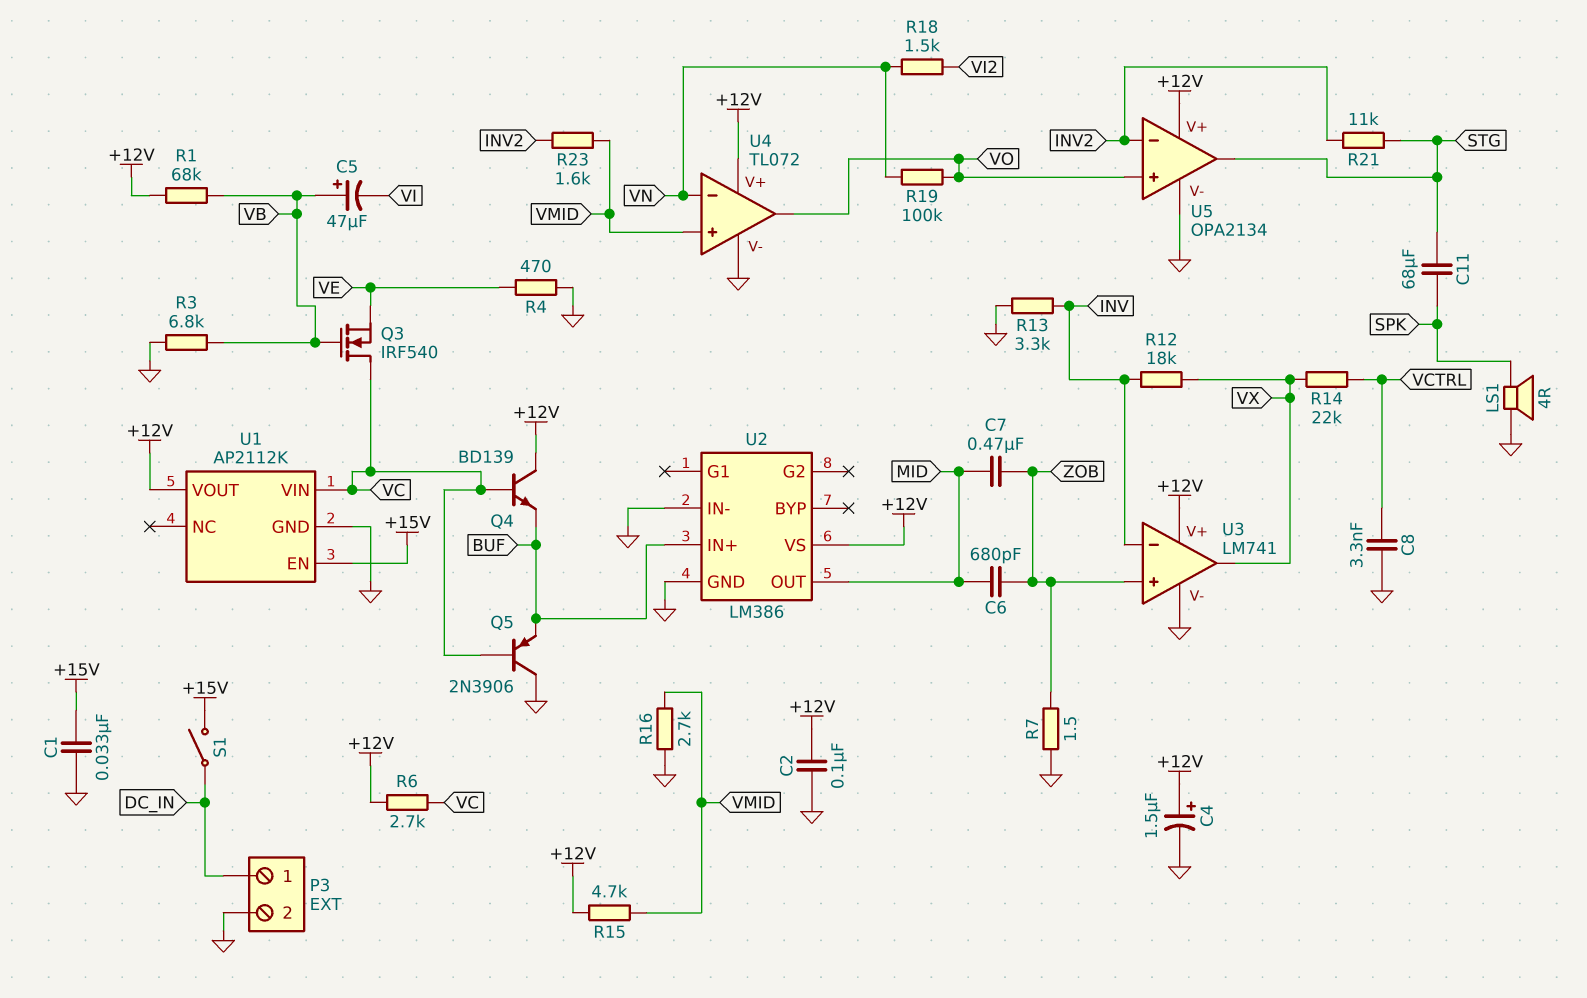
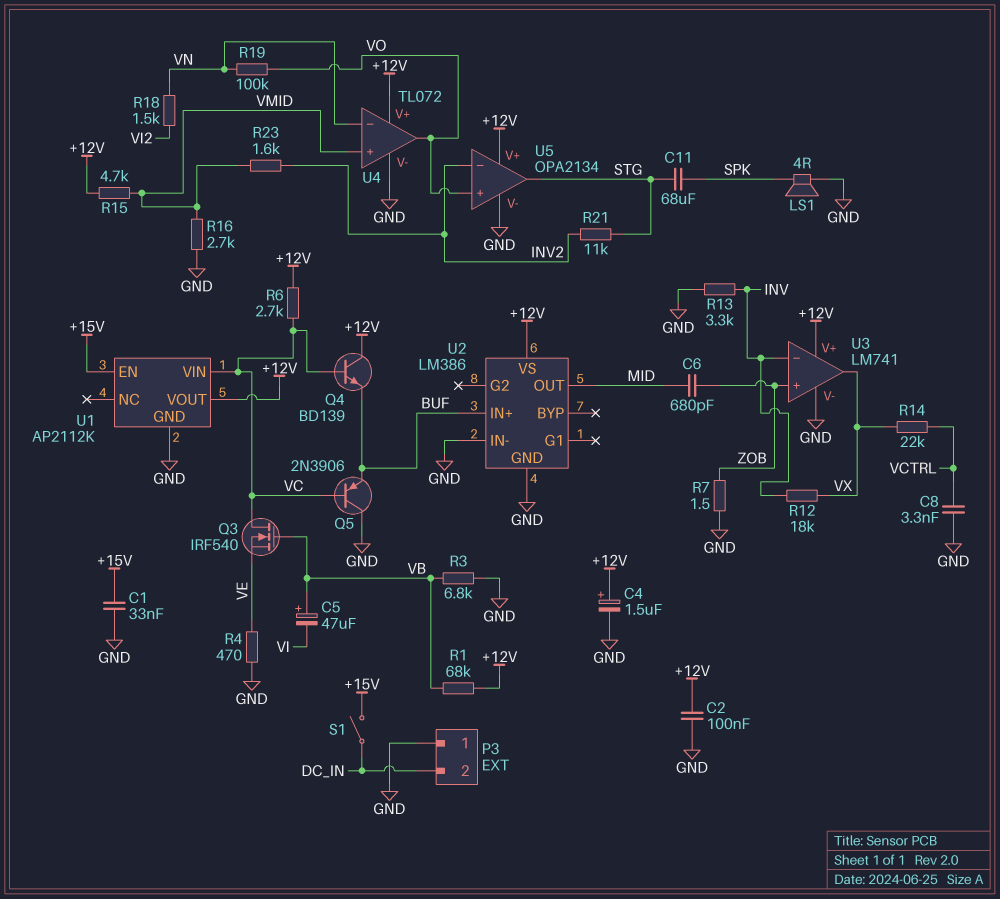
C7: 470nF (MID, ZOB) -> none
P3 pin 1: DC_IN -> GND
P3 pin 2: GND -> DC_IN

